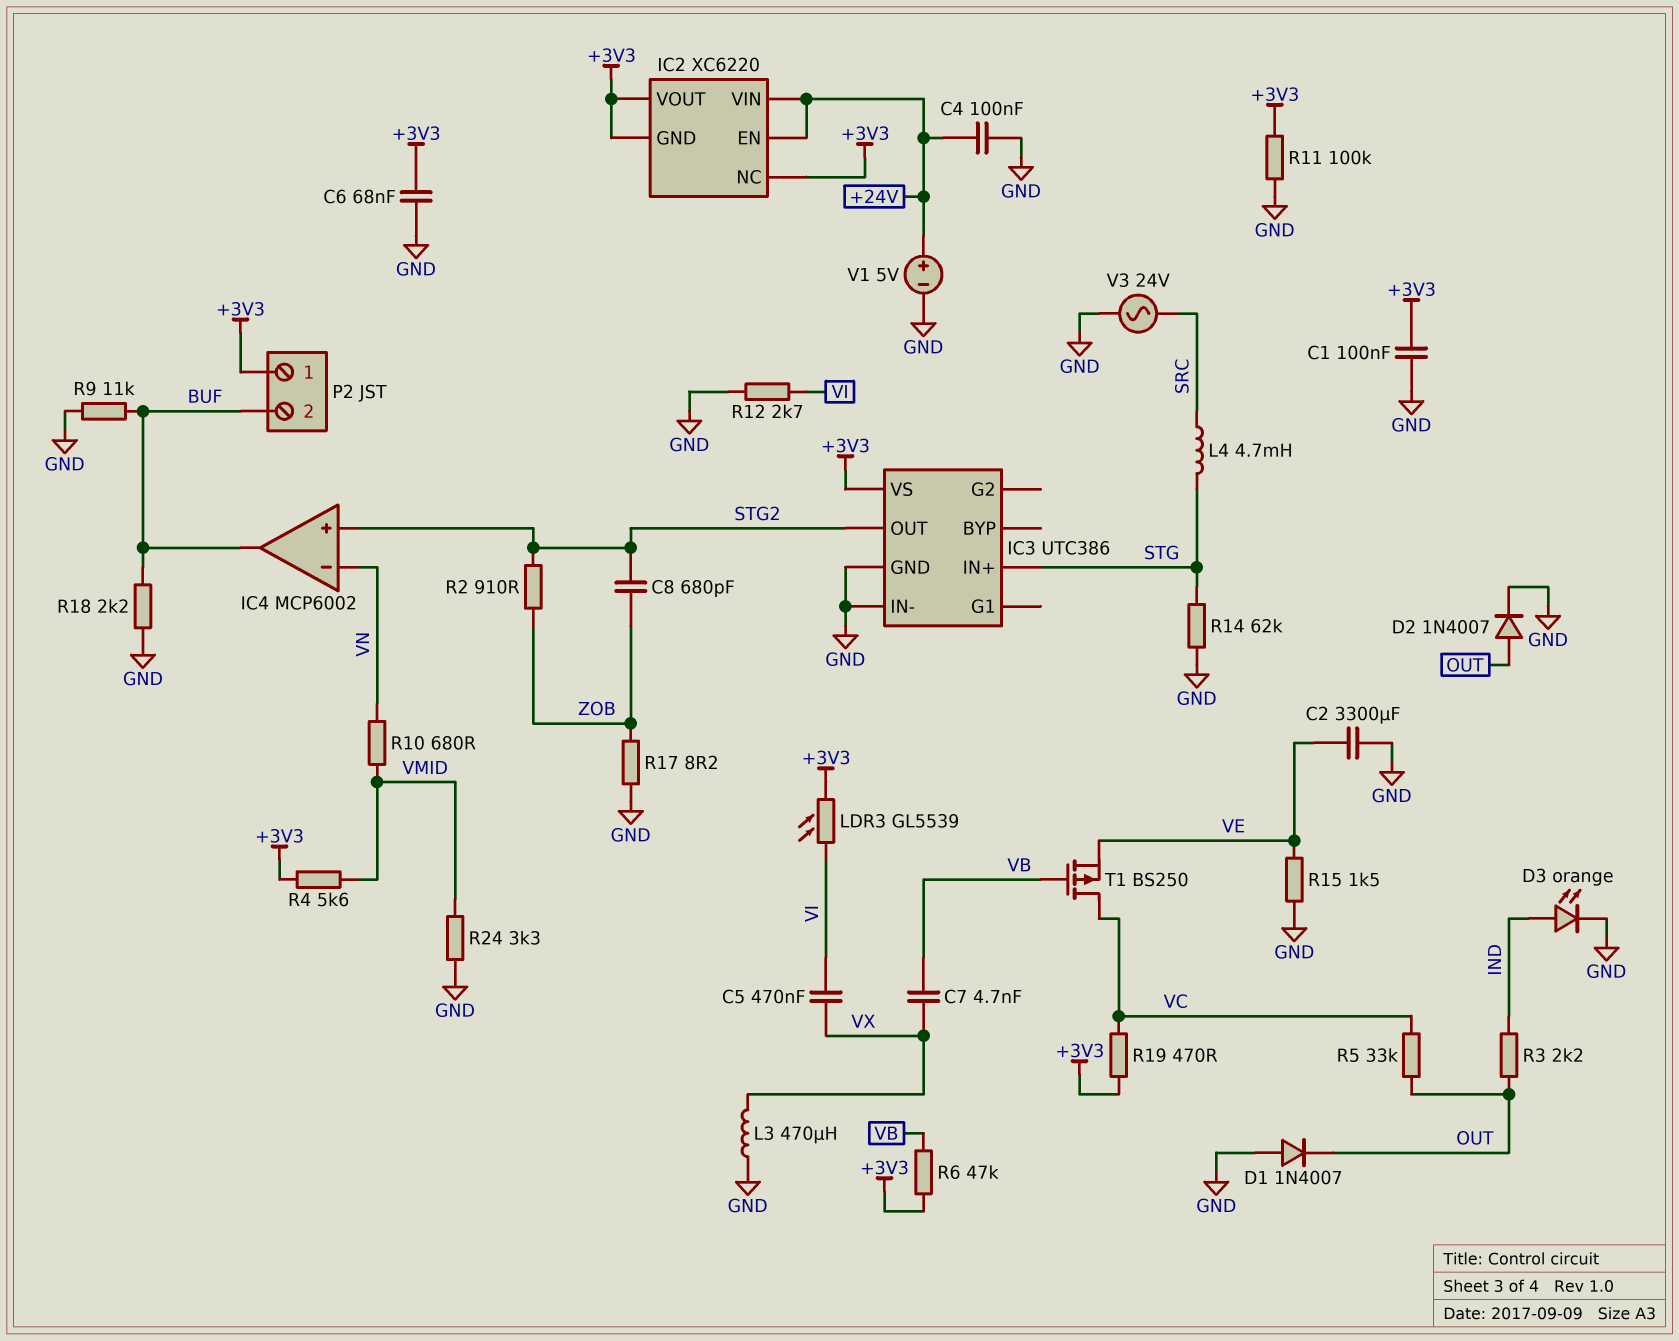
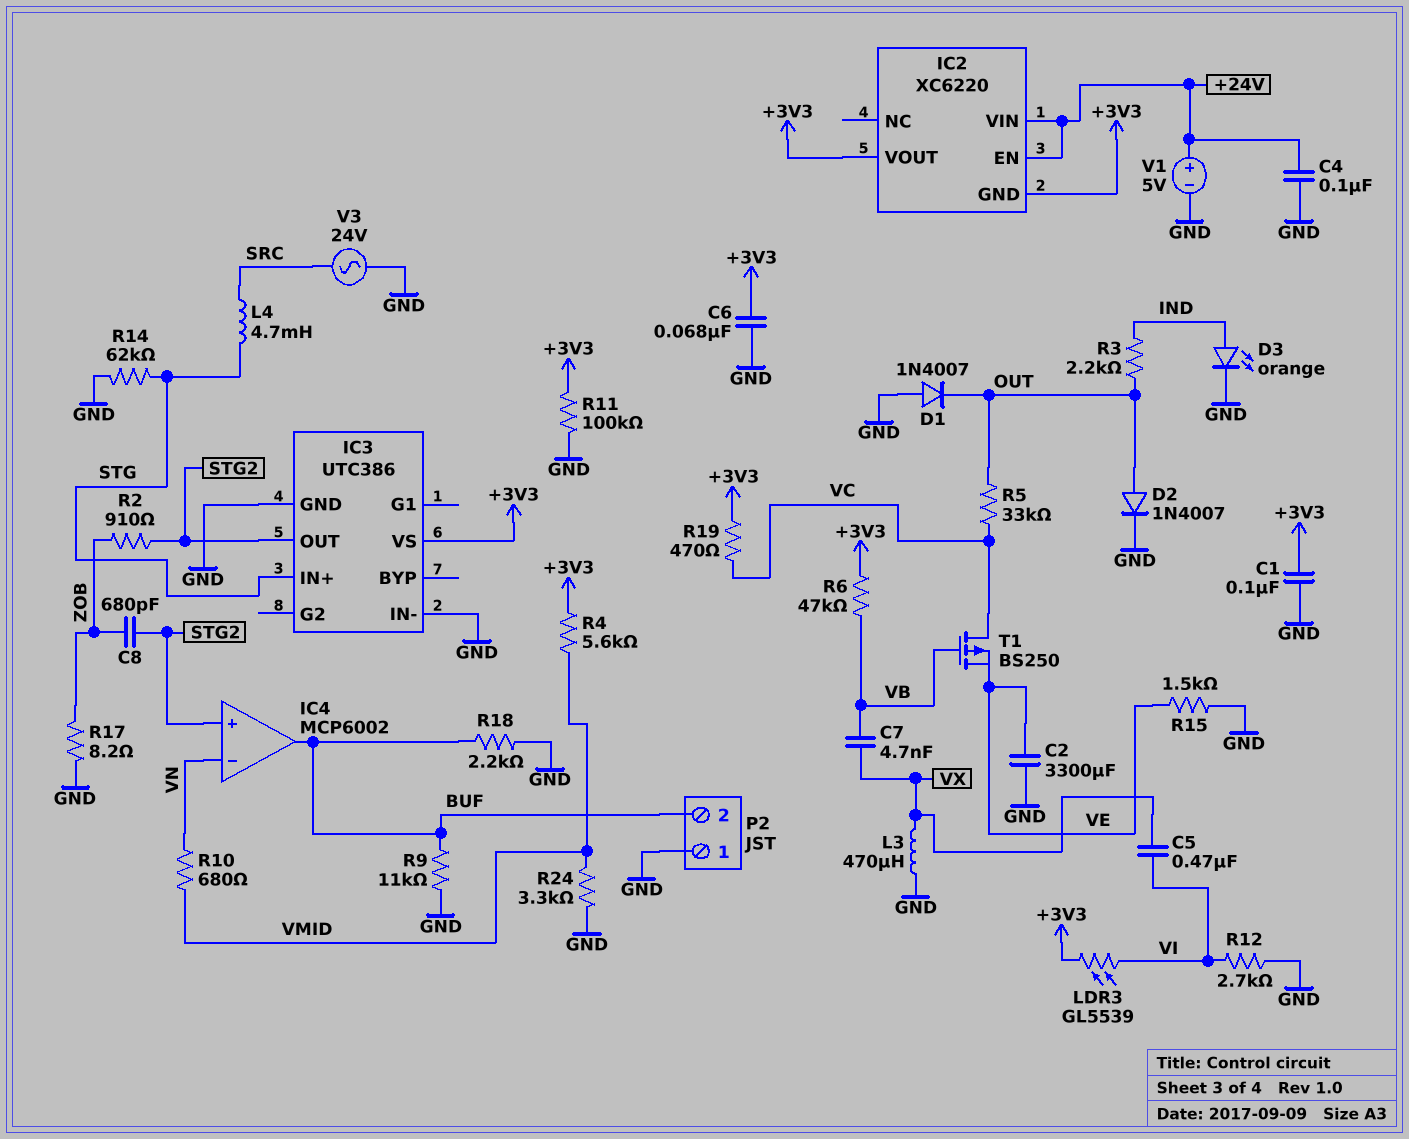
IC2 pin NC: +3V3 -> none
P2 pin 1: +3V3 -> GND

